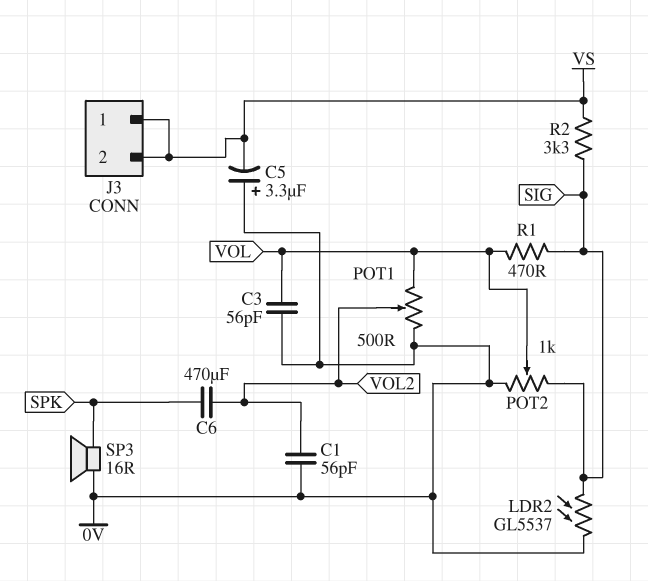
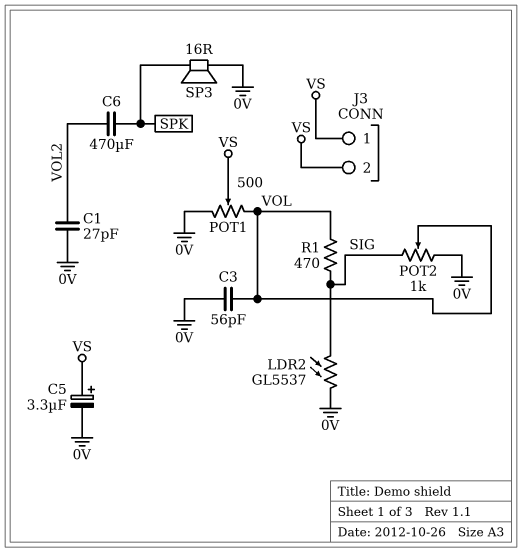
C1: 56pF (0V, VOL2) -> 27pF (0V, VOL2)
C5: 3.3uF (plus 0V, minus VS) -> 3.3uF (plus VS, minus 0V)
POT1: 500 (0V, VOL, wiper VOL2) -> 500 (0V, VOL, wiper VS)
R2: 3.3k (SIG, VS) -> none

